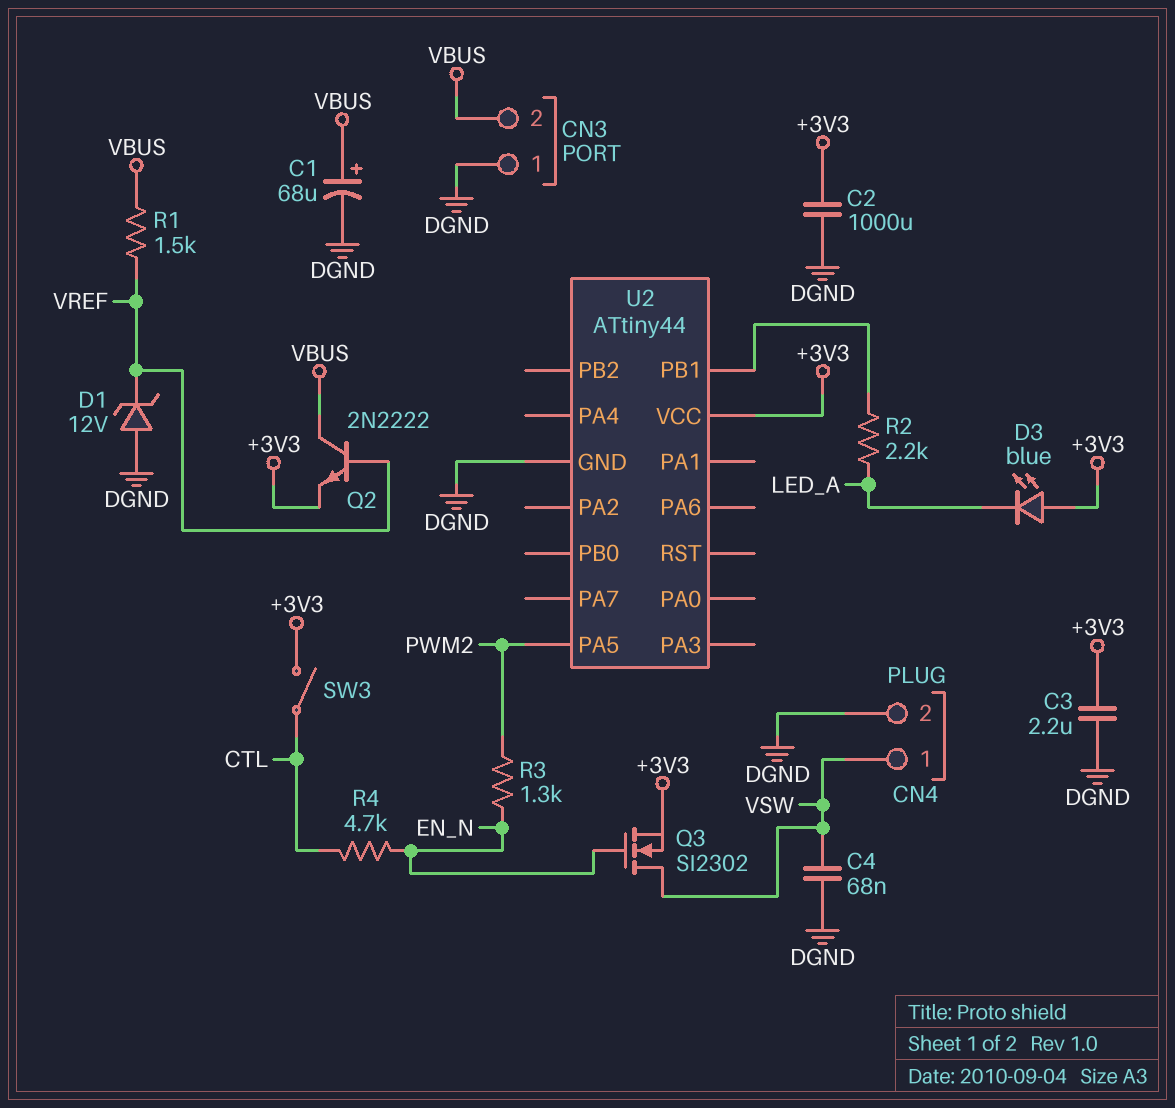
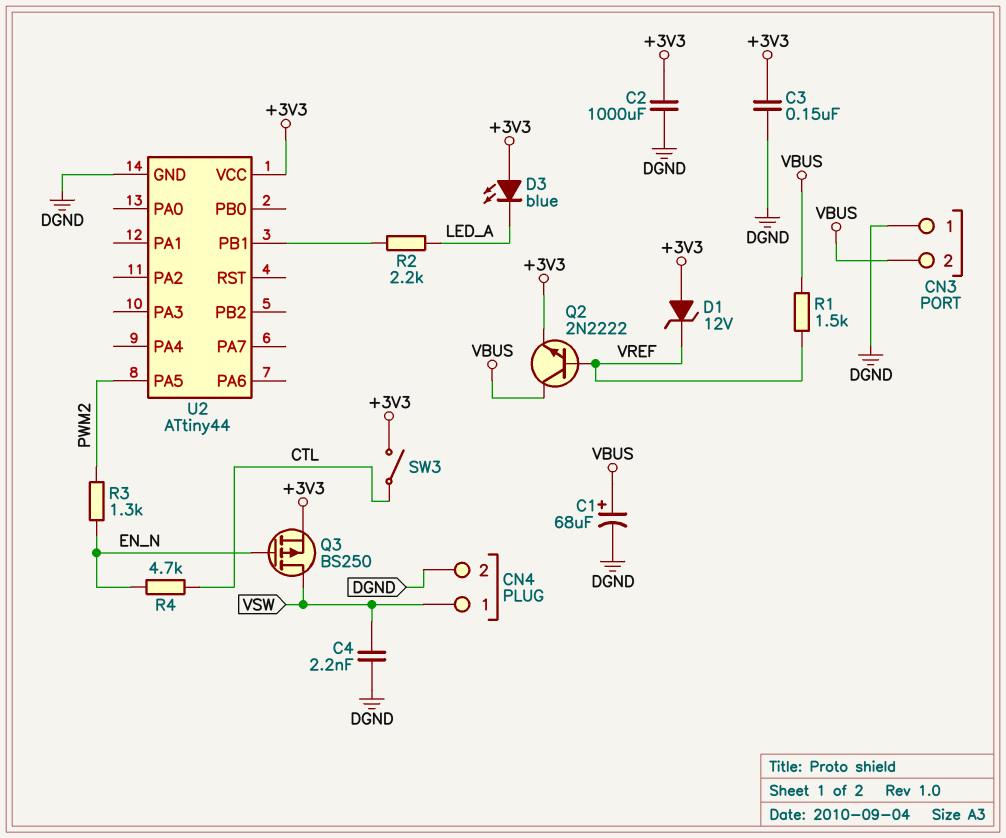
C3: 2.2uF (+3V3, DGND) -> 150nF (+3V3, DGND)
C4: 68nF (DGND, VSW) -> 2.2nF (DGND, VSW)
D1: zener 12V (A DGND, K VREF) -> zener 12V (A +3V3, K VREF)
Q3: NMOS SI2302 (G EN_N, D VSW, S +3V3) -> PMOS BS250 (G EN_N, D VSW, S +3V3)

